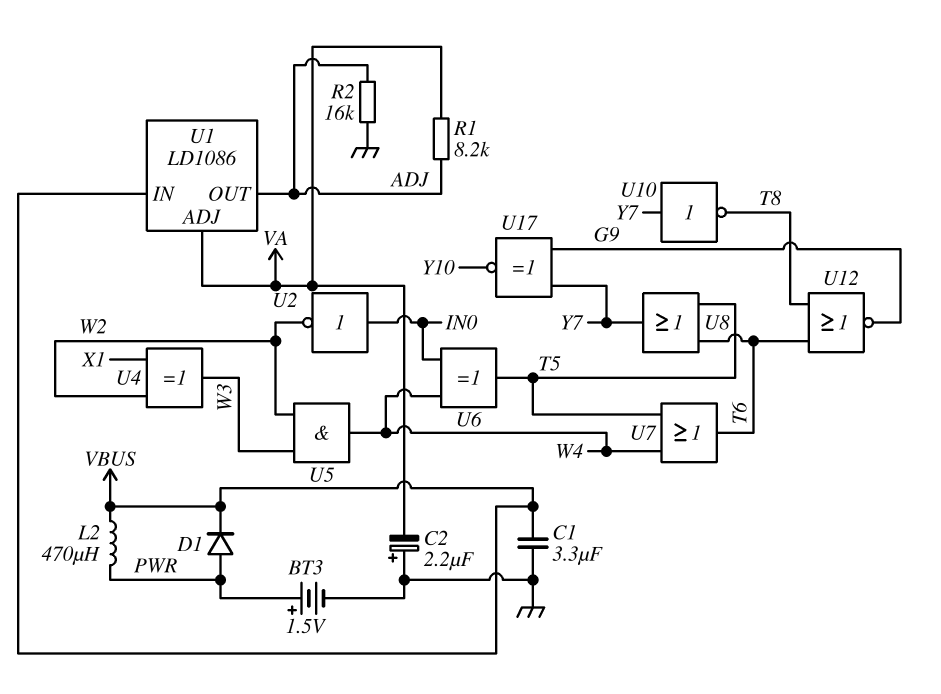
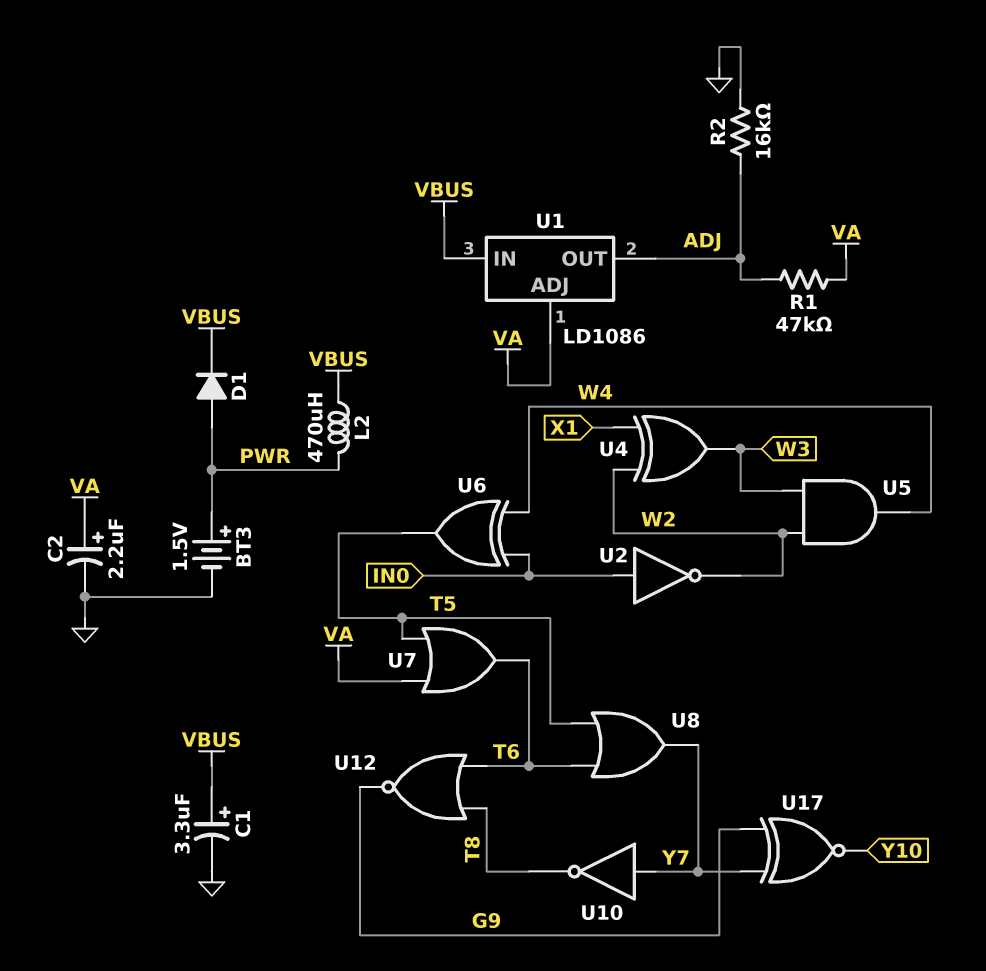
C1: 3.3uF (GND, VBUS) -> 3.3uF (plus VBUS, minus GND)
C2: 2.2uF (plus GND, minus VA) -> 2.2uF (plus VA, minus GND)
R1: 8.2k (ADJ, VA) -> 47k (ADJ, VA)
U7: OR (in T5, in W4, out T6) -> OR (in T5, in VA, out T6)

